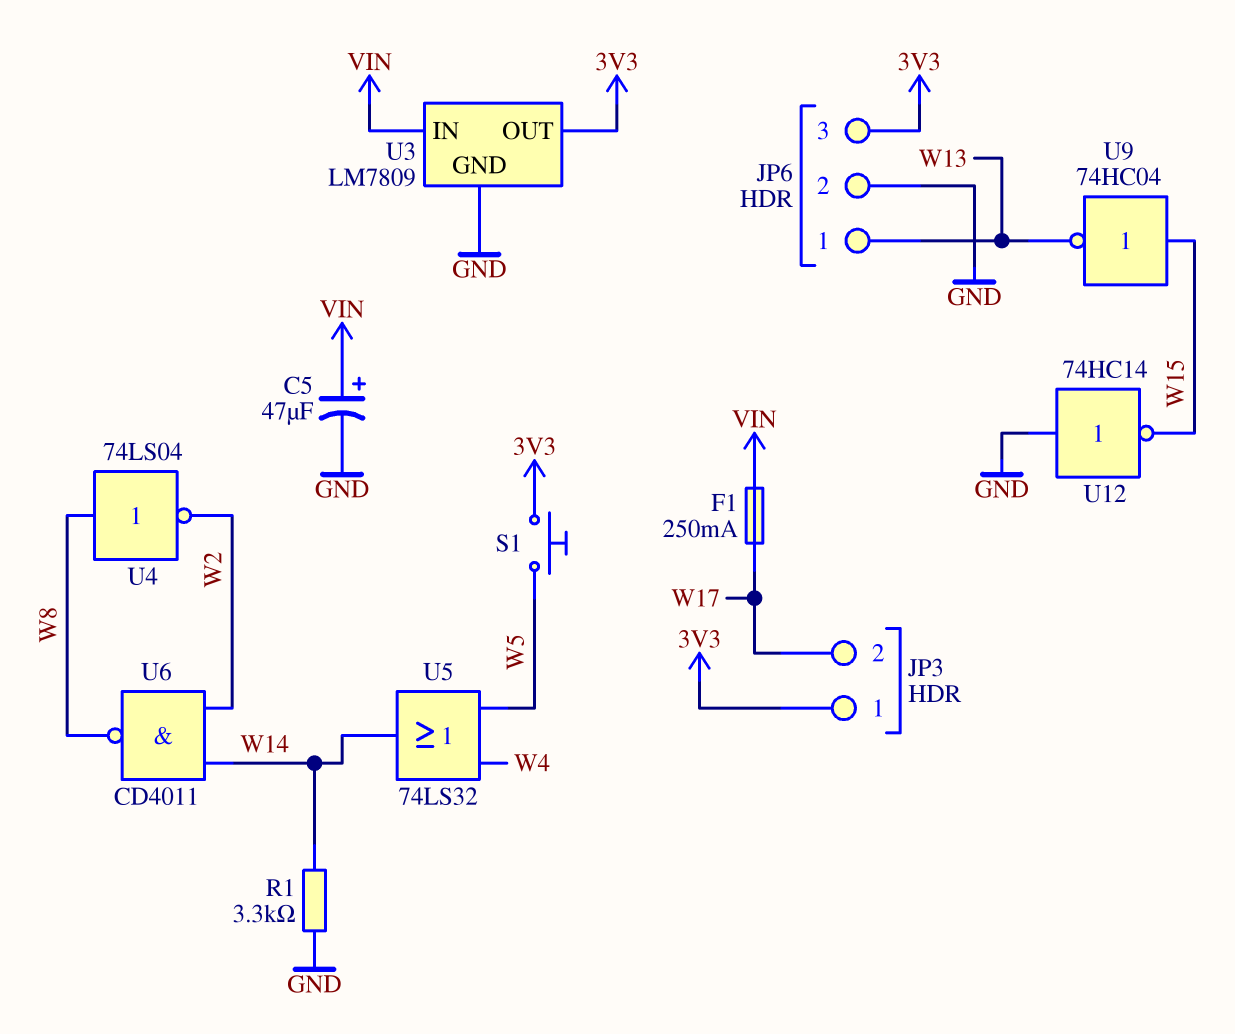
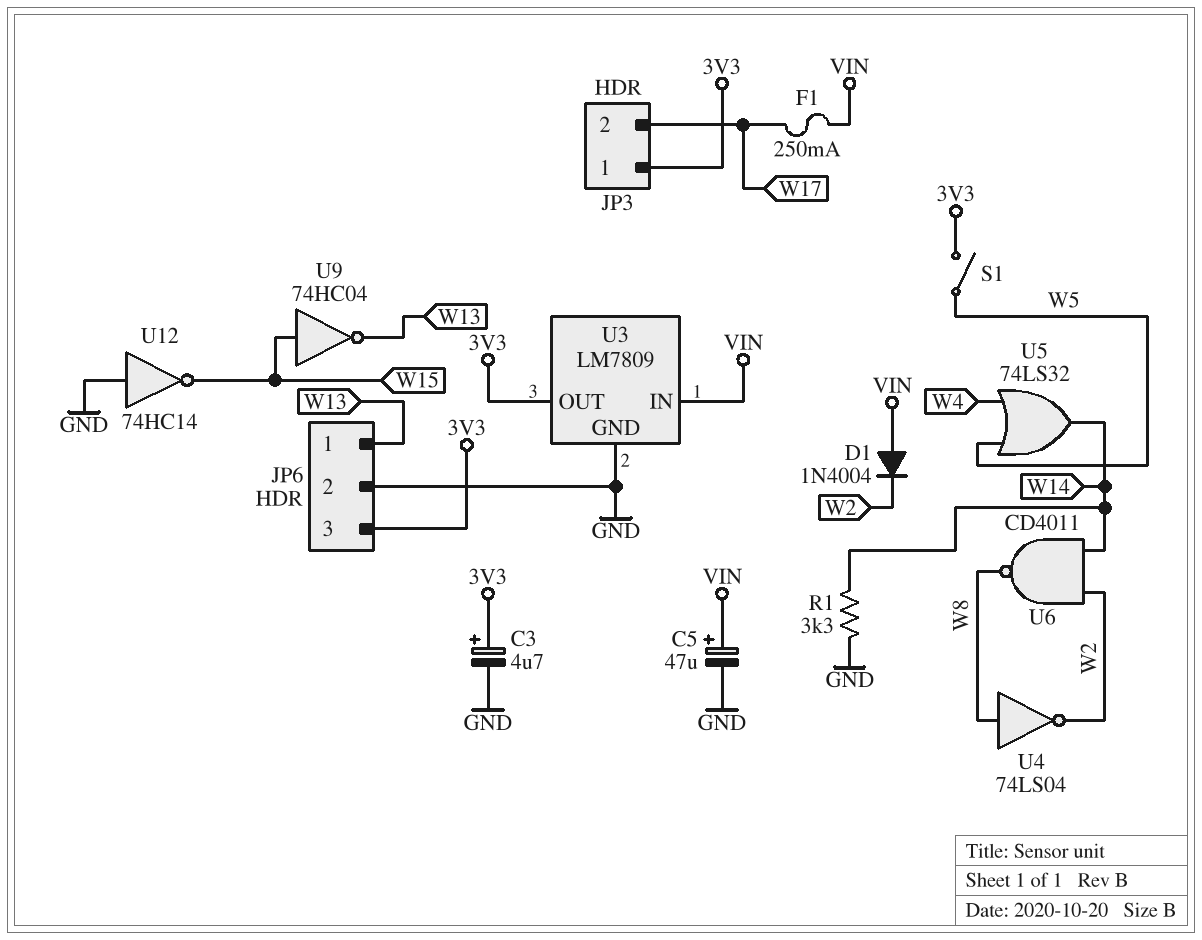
C3: none -> 4.7uF (plus 3V3, minus GND)
D1: none -> diode 1N4004 (A VIN, K W2)
S1: button (3V3, W5) -> switch (3V3, W5)

